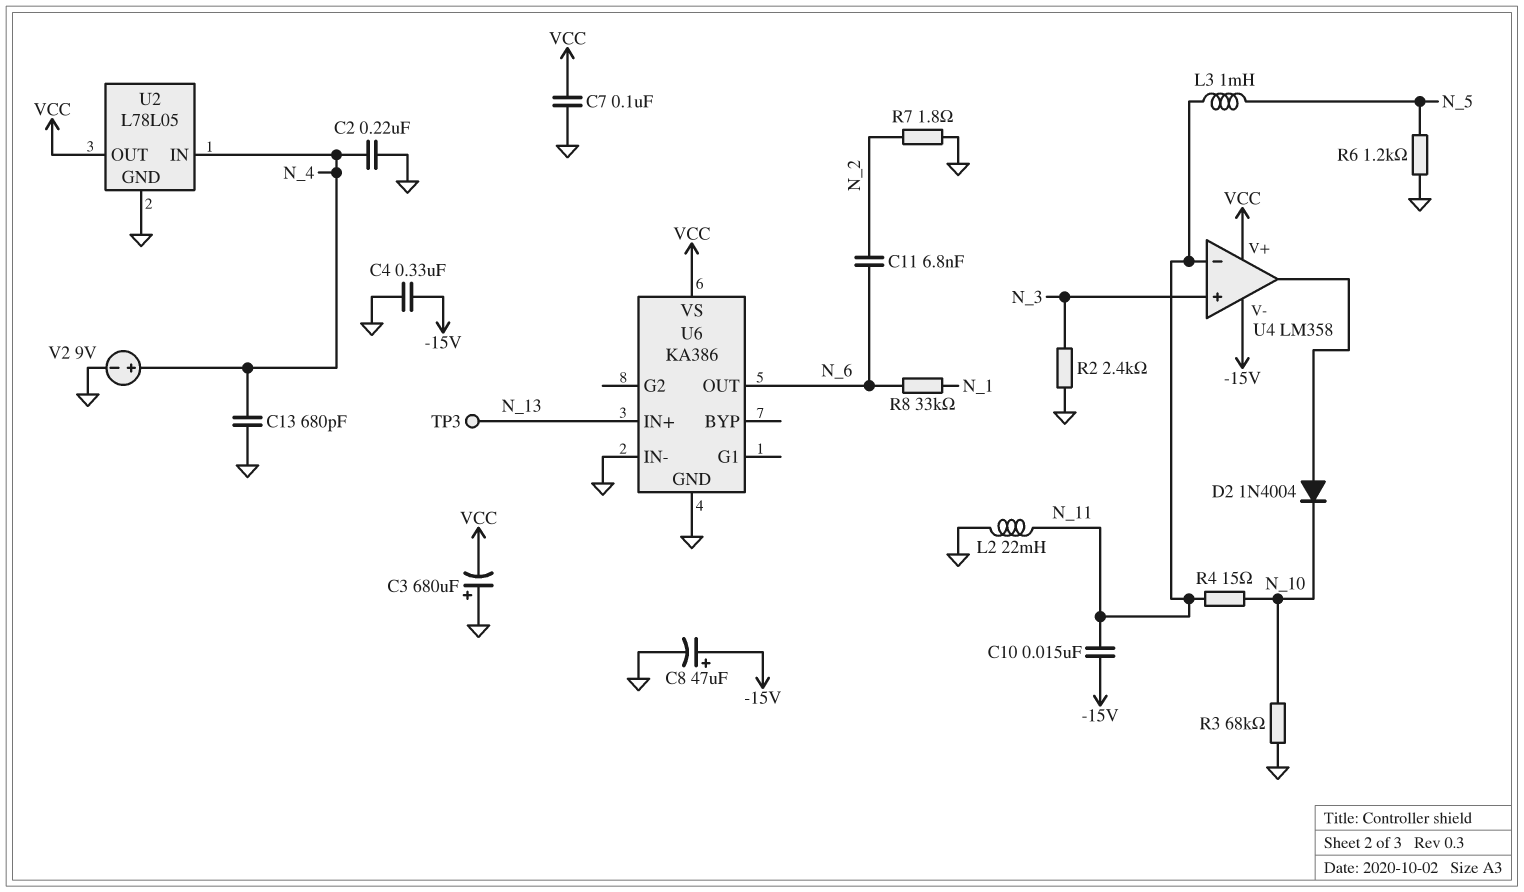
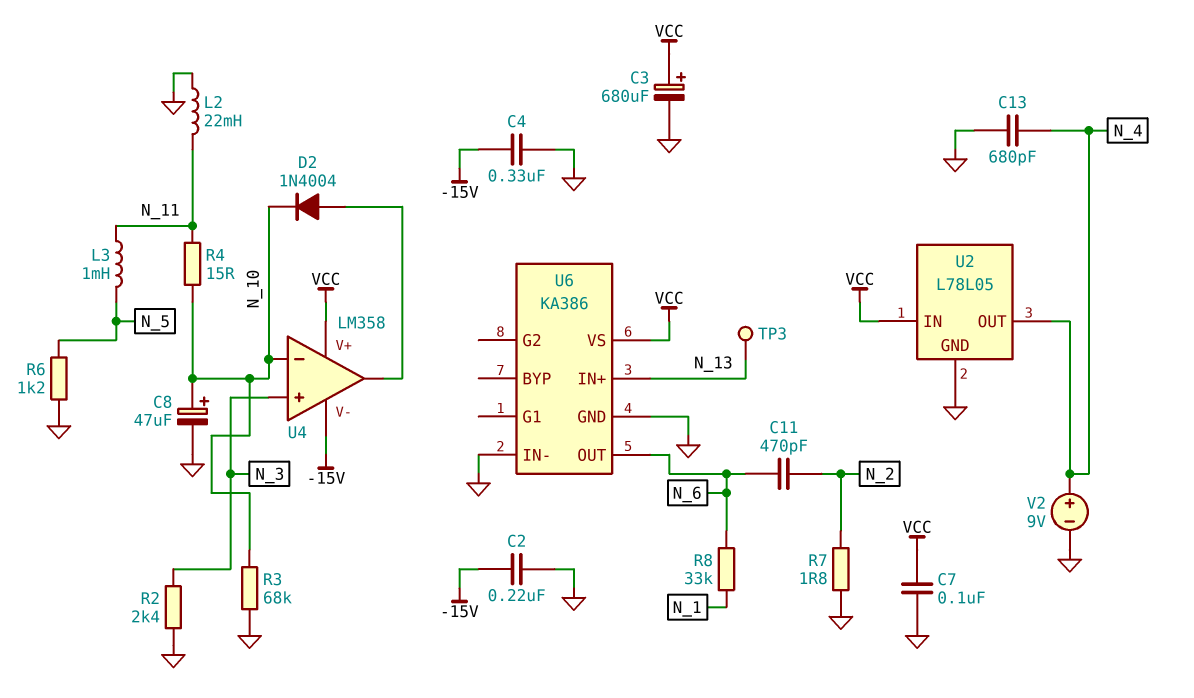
C2: 220nF (GND, N_4) -> 220nF (-15V, GND)
C3: 680uF (plus GND, minus VCC) -> 680uF (plus VCC, minus GND)
C8: 47uF (plus -15V, minus GND) -> 47uF (plus N_10, minus GND)
C10: 15nF (-15V, N_11) -> none
C11: 6.8nF (N_2, N_6) -> 470pF (N_2, N_6)
U2 pin IN: N_4 -> VCC
U2 pin OUT: VCC -> N_4
U4 pin in-: N_11 -> N_10

